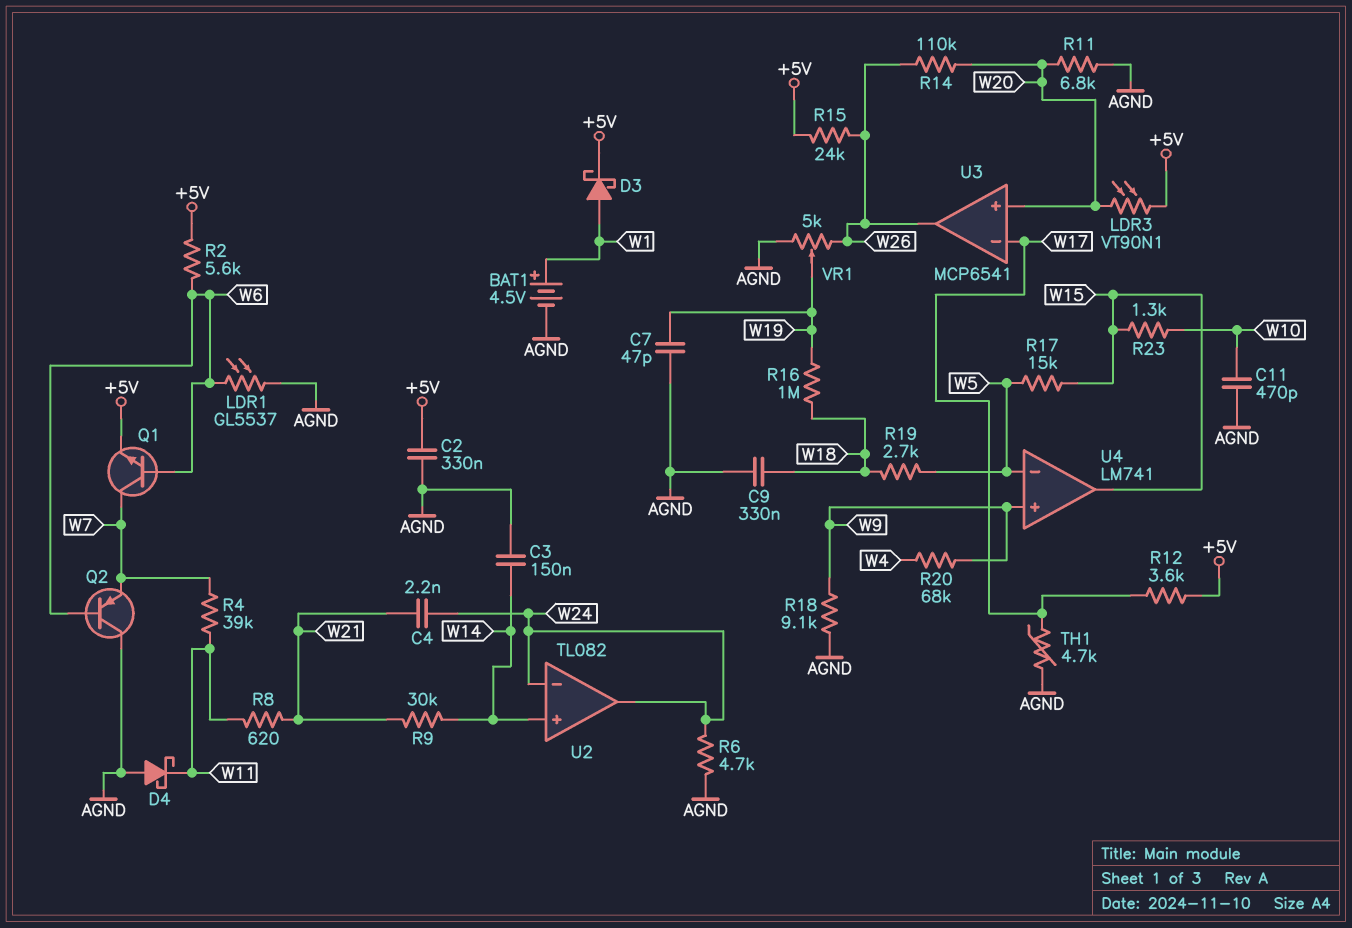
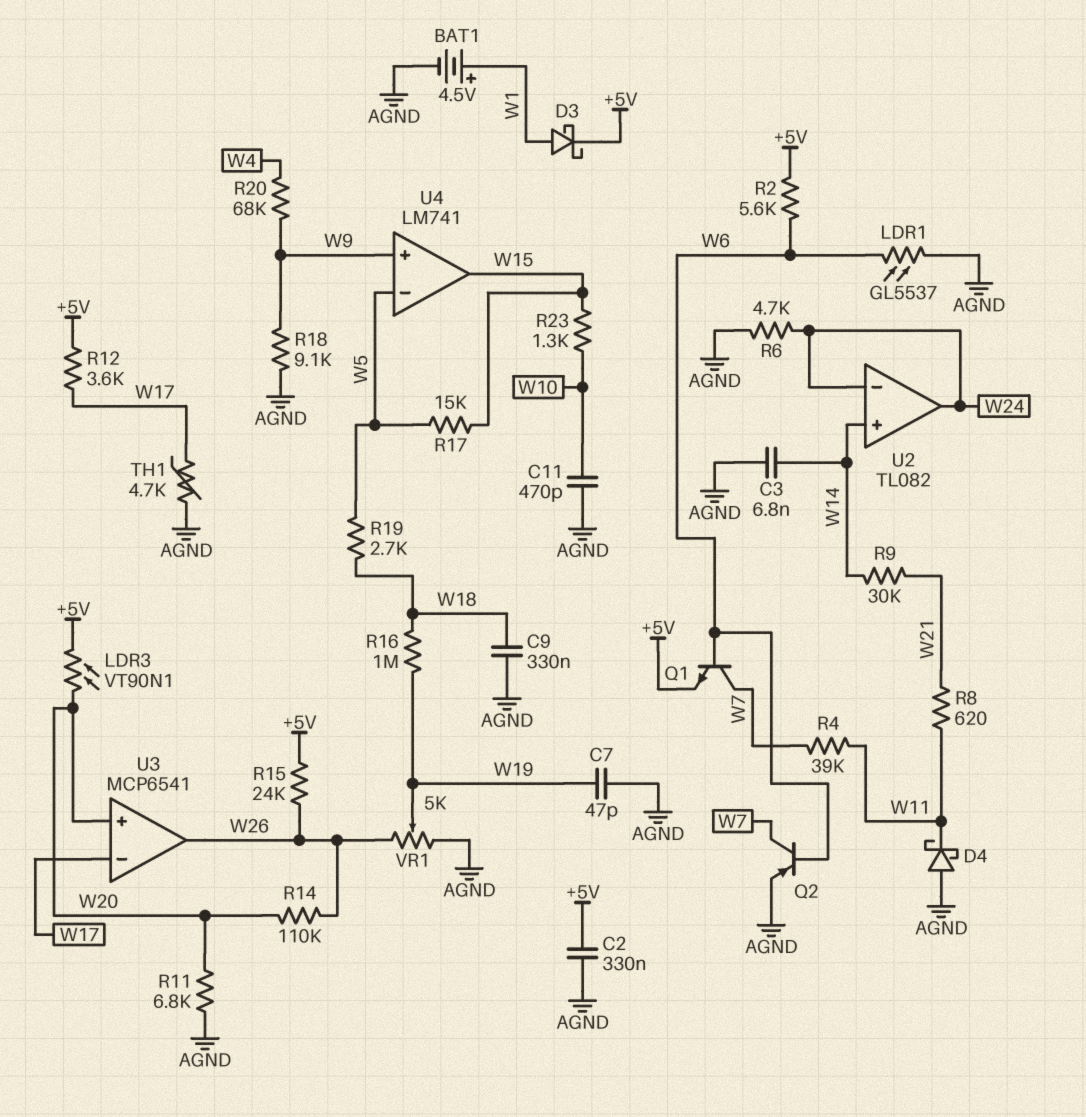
C3: 150nF (AGND, W14) -> 6.8nF (AGND, W14)
C4: 2.2nF (W21, W24) -> none
Q2: PNP (B W6, C AGND, E W7) -> PNP (B W6, C W7, E AGND)

